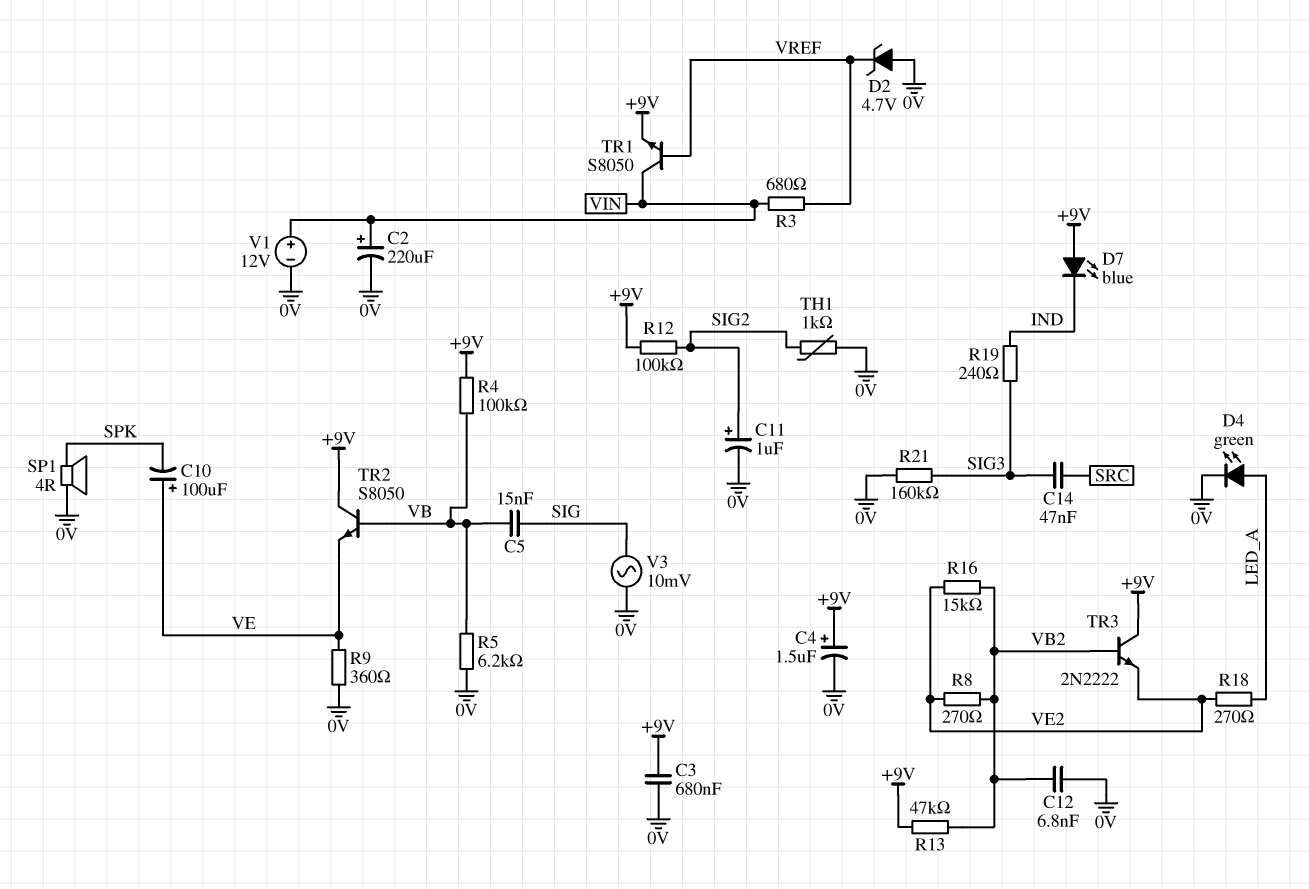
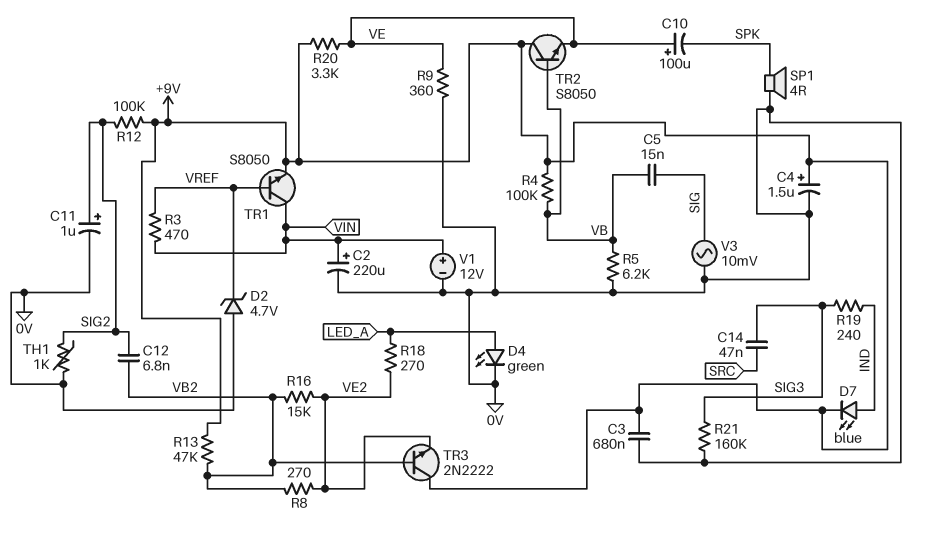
C12: 6.8nF (0V, VB2) -> 6.8nF (SIG2, VB2)
D7: LED blue (A +9V, K IND) -> LED blue (A IND, K +9V)
R3: 680 (VIN, VREF) -> 470 (VIN, VREF)
R20: none -> 3.3k (+9V, VE)

